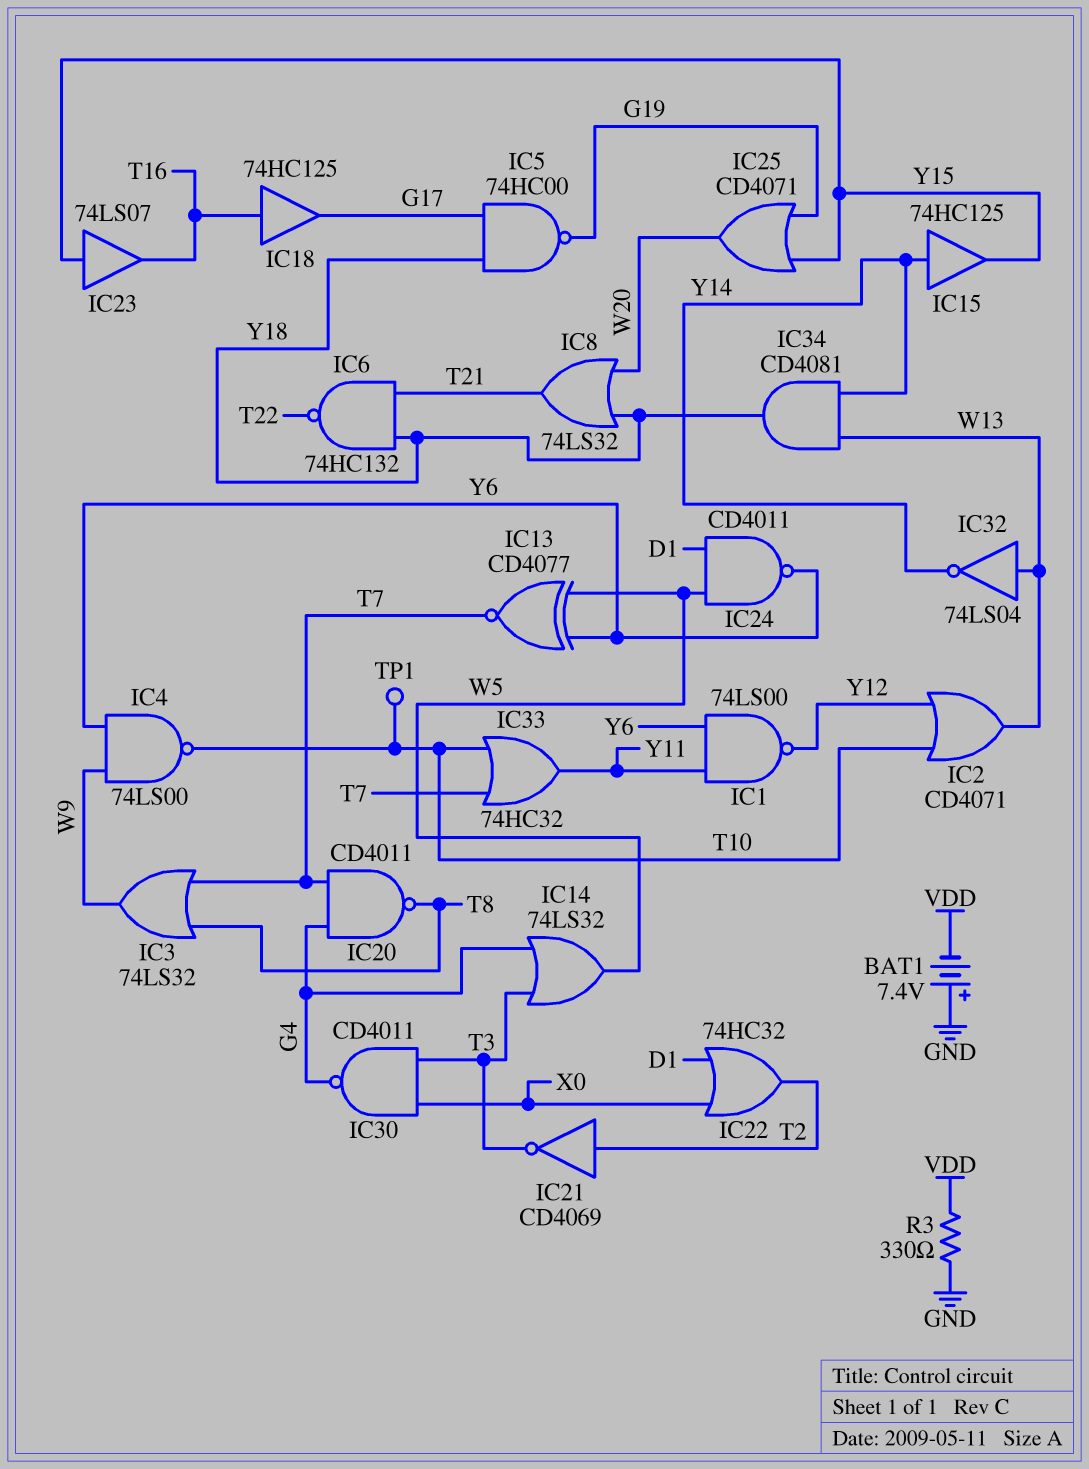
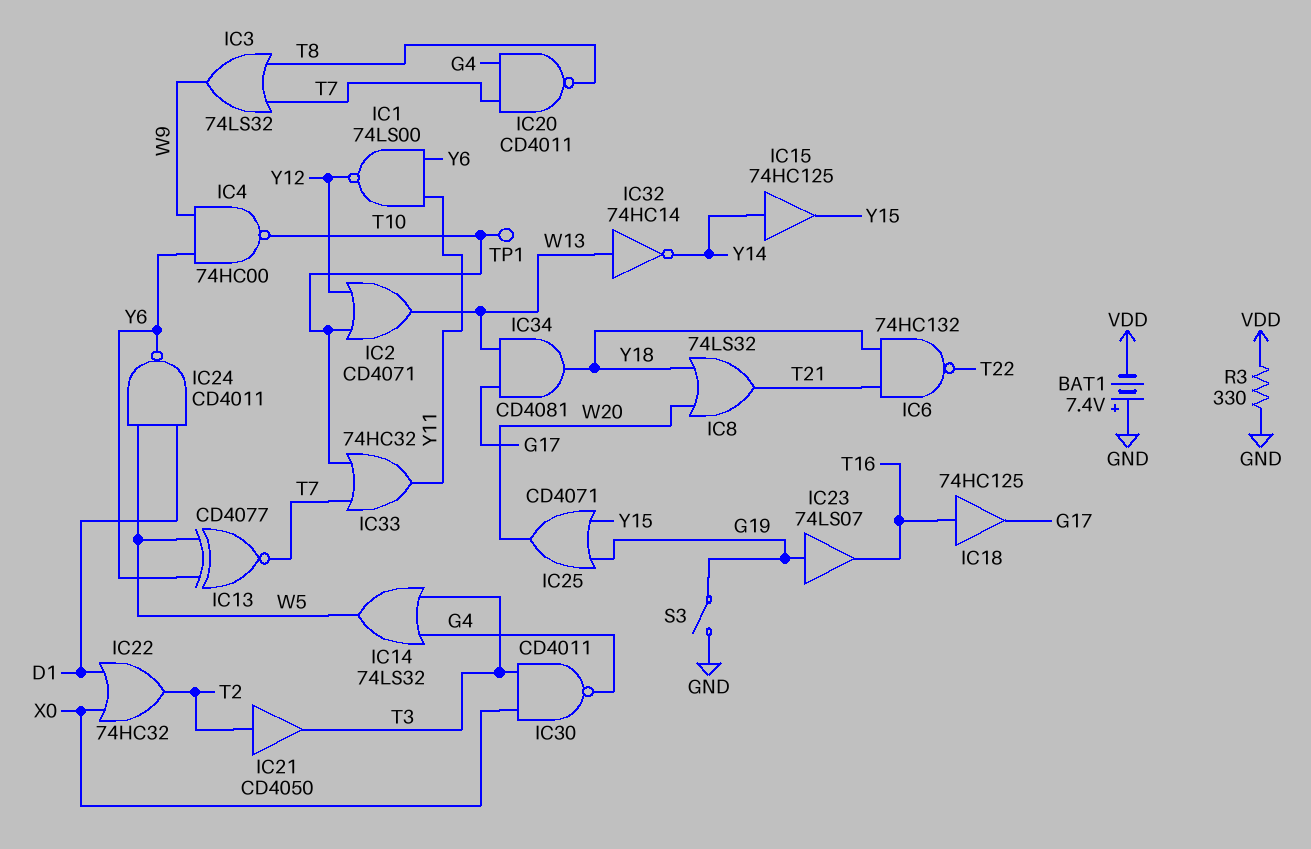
IC4: NAND 74LS00 (in W9, in Y6, out T10) -> NAND 74HC00 (in W9, in Y6, out T10)
IC5: NAND 74HC00 (in G17, in Y18, out G19) -> none
IC21: NOT CD4069 (in T2, out T3) -> buffer CD4050 (in T2, out T3)
IC23: buffer 74LS07 (in Y15, out T16) -> buffer 74LS07 (in G19, out T16)
IC32: NOT 74LS04 (in W13, out Y14) -> NOT 74HC14 (in W13, out Y14)
IC34: AND CD4081 (in W13, in Y14, out Y18) -> AND CD4081 (in G17, in W13, out Y18)
S3: none -> switch (G19, GND)

